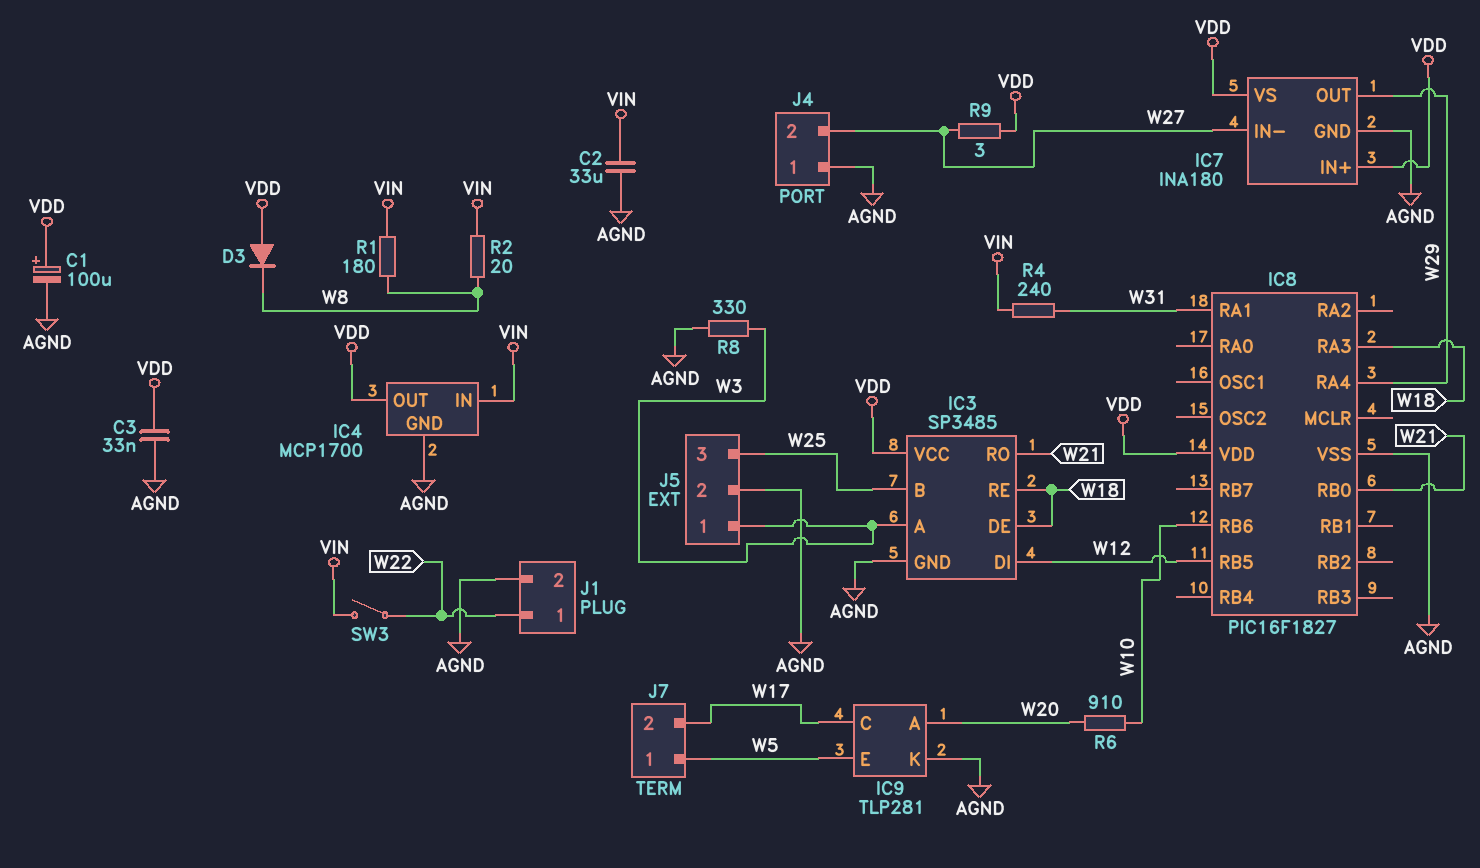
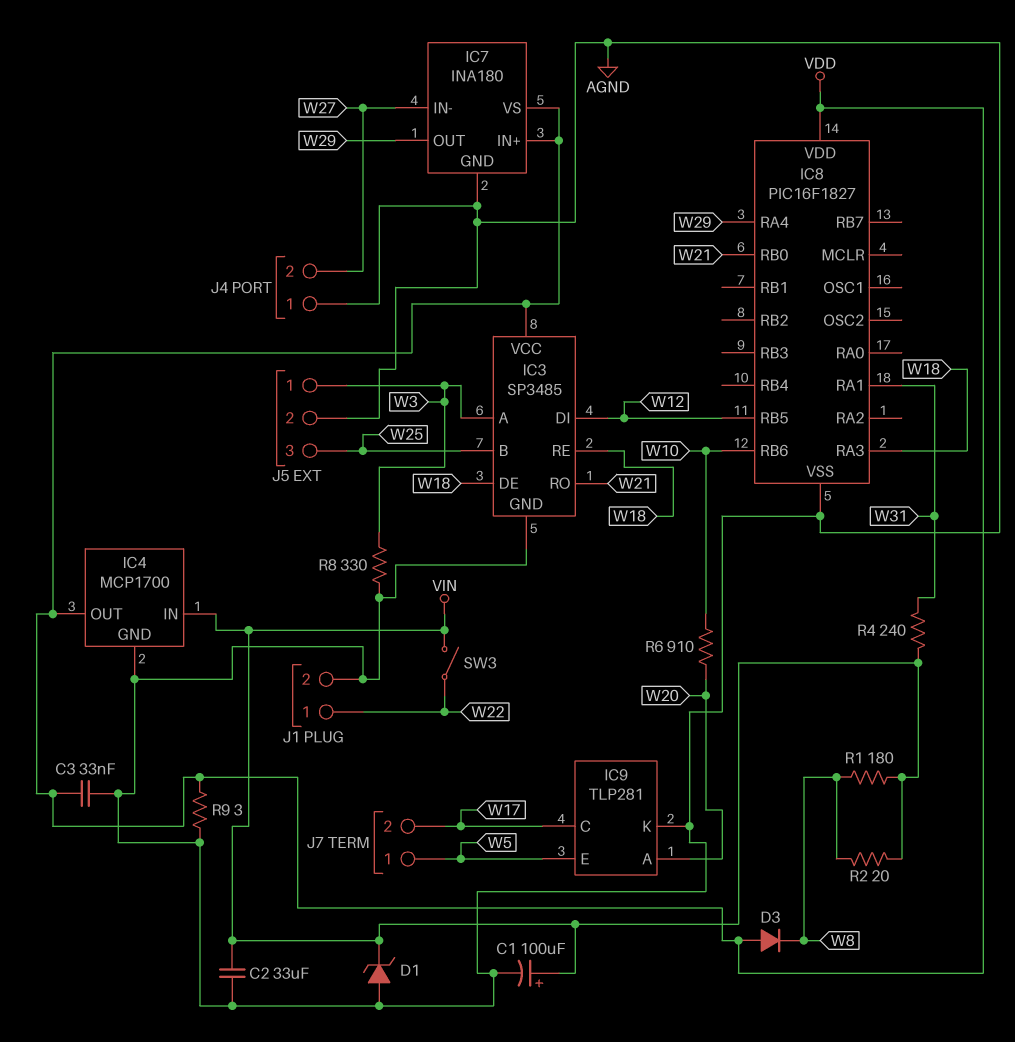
C1: 100uF (plus VDD, minus AGND) -> 100uF (plus VIN, minus AGND)
D1: none -> zener (A AGND, K VIN)
R9: 3 (VDD, W27) -> 3 (AGND, VDD)

